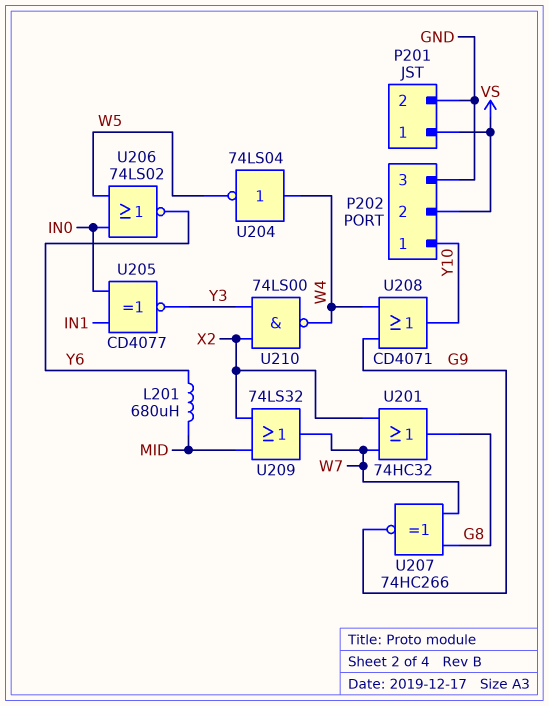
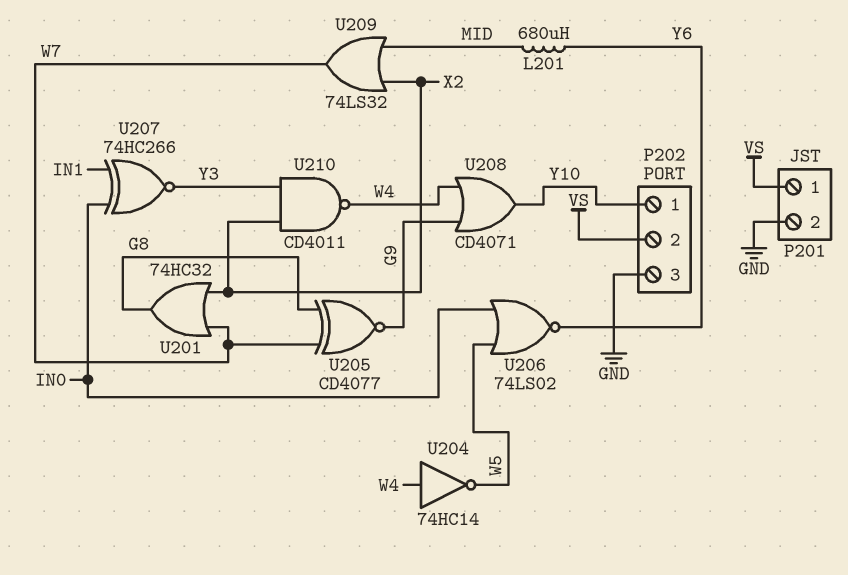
U204: NOT 74LS04 (in W4, out W5) -> NOT 74HC14 (in W4, out W5)
U205: XNOR CD4077 (in IN0, in IN1, out Y3) -> XNOR CD4077 (in G8, in W7, out G9)
U207: XNOR 74HC266 (in G8, in W7, out G9) -> XNOR 74HC266 (in IN0, in IN1, out Y3)
U210: NAND 74LS00 (in X2, in Y3, out W4) -> NAND CD4011 (in X2, in Y3, out W4)

